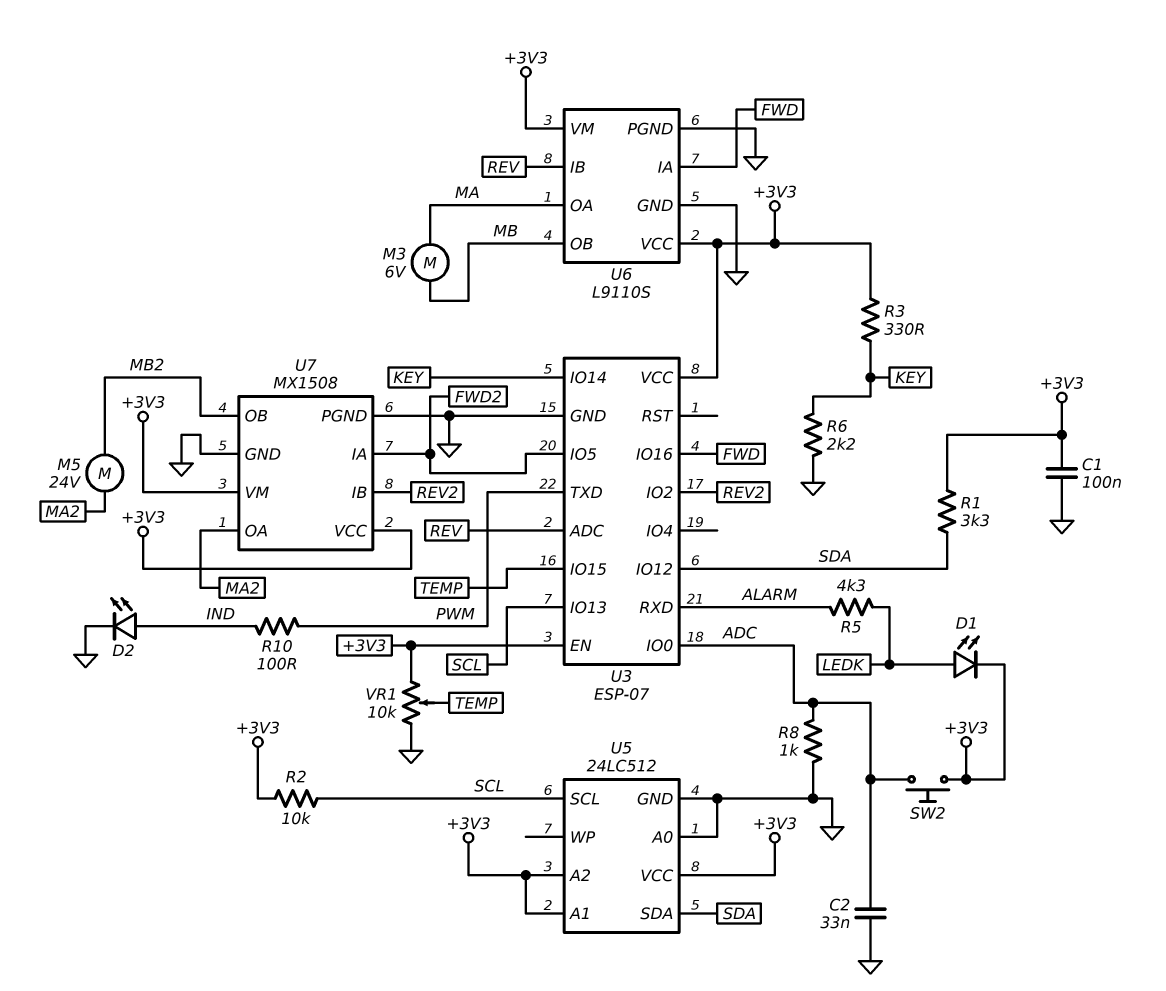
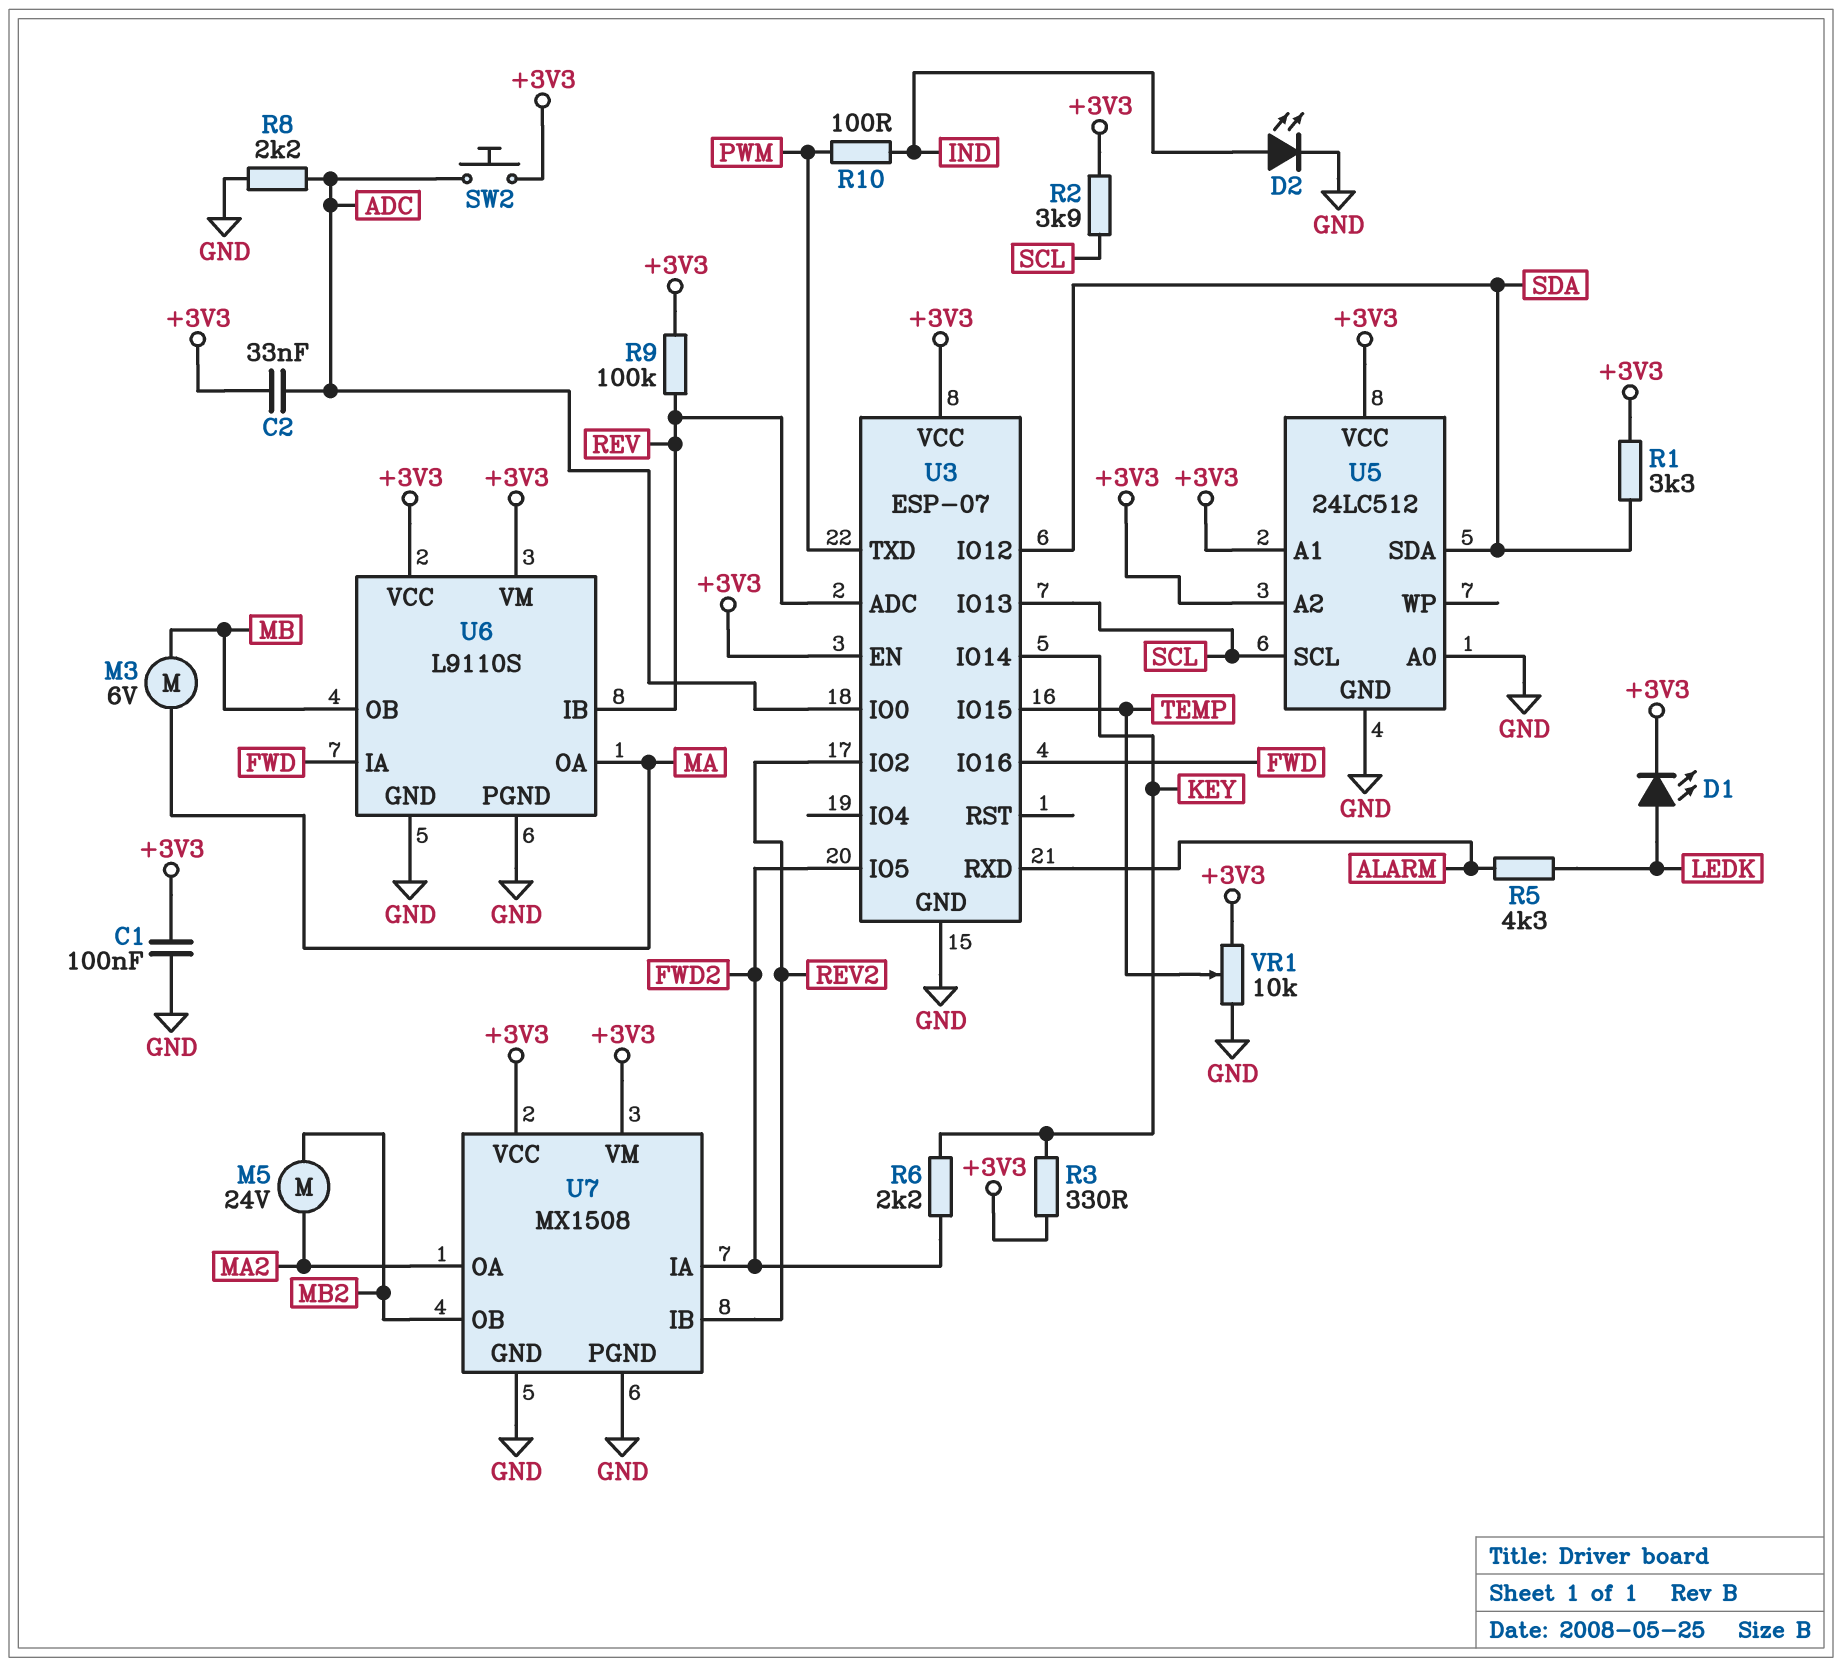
C2: 33nF (ADC, GND) -> 33nF (+3V3, ADC)
R2: 10k (+3V3, SCL) -> 3.9k (+3V3, SCL)
R6: 2.2k (GND, KEY) -> 2.2k (FWD2, KEY)
R8: 1k (ADC, GND) -> 2.2k (ADC, GND)
R9: none -> 100k (+3V3, REV)

